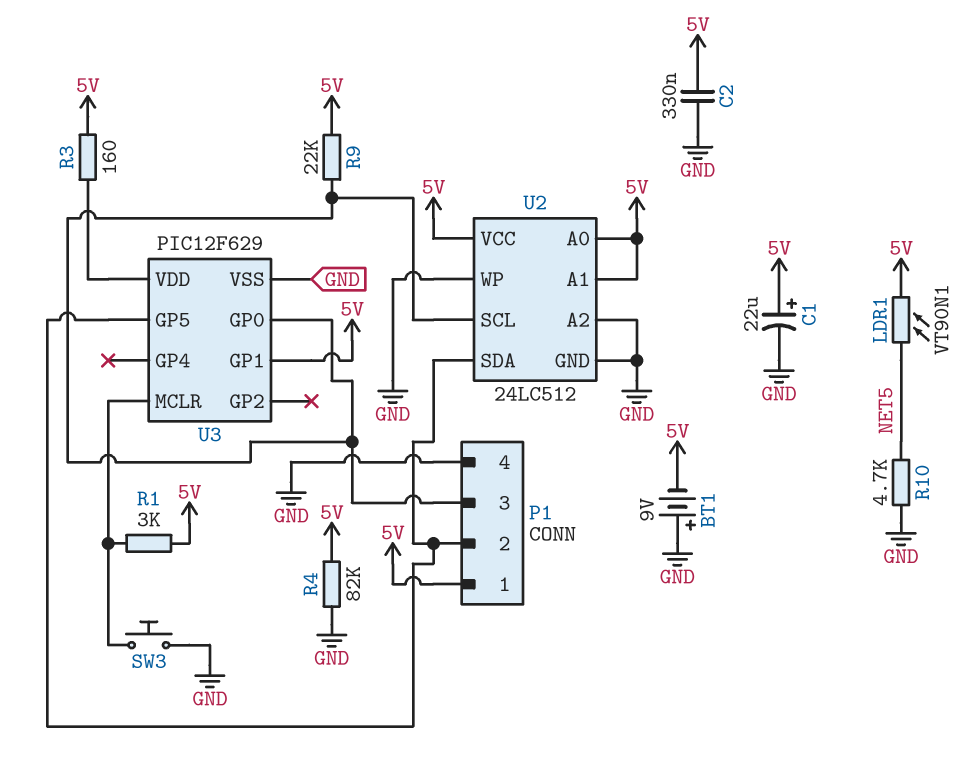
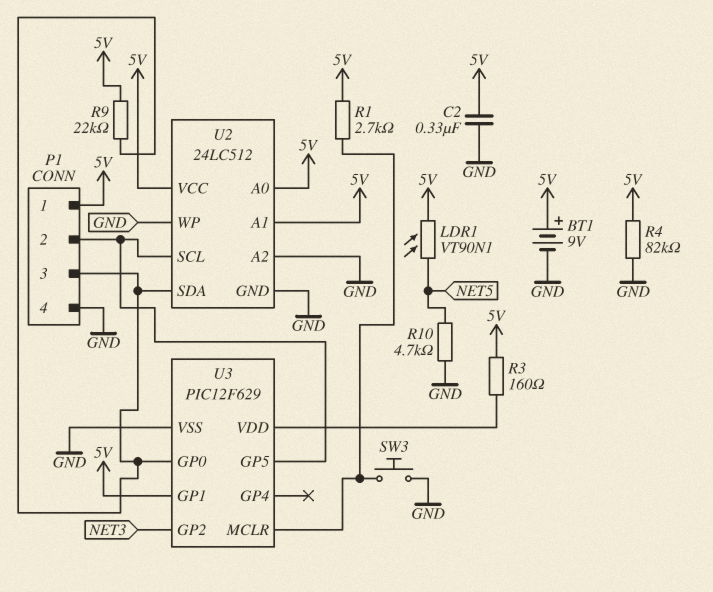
BT1: 9V (plus GND, minus 5V) -> 9V (plus 5V, minus GND)
C1: 22uF (plus 5V, minus GND) -> none
R1: 3k (5V, U3/MCLR) -> 2.7k (5V, U3/MCLR)
U2 pin SCL: P1/3 -> P1/2
U2 pin SDA: P1/2 -> P1/3
U3 pin GP2: none -> NET3

